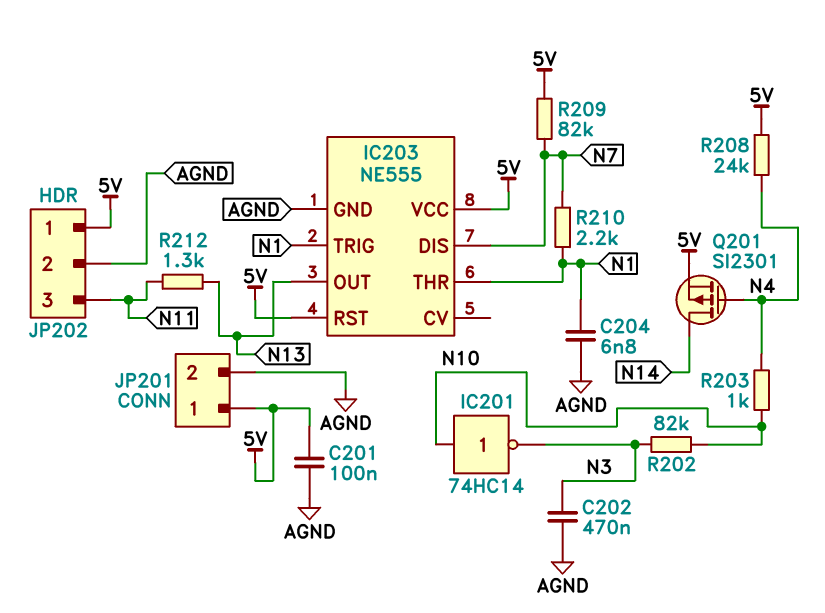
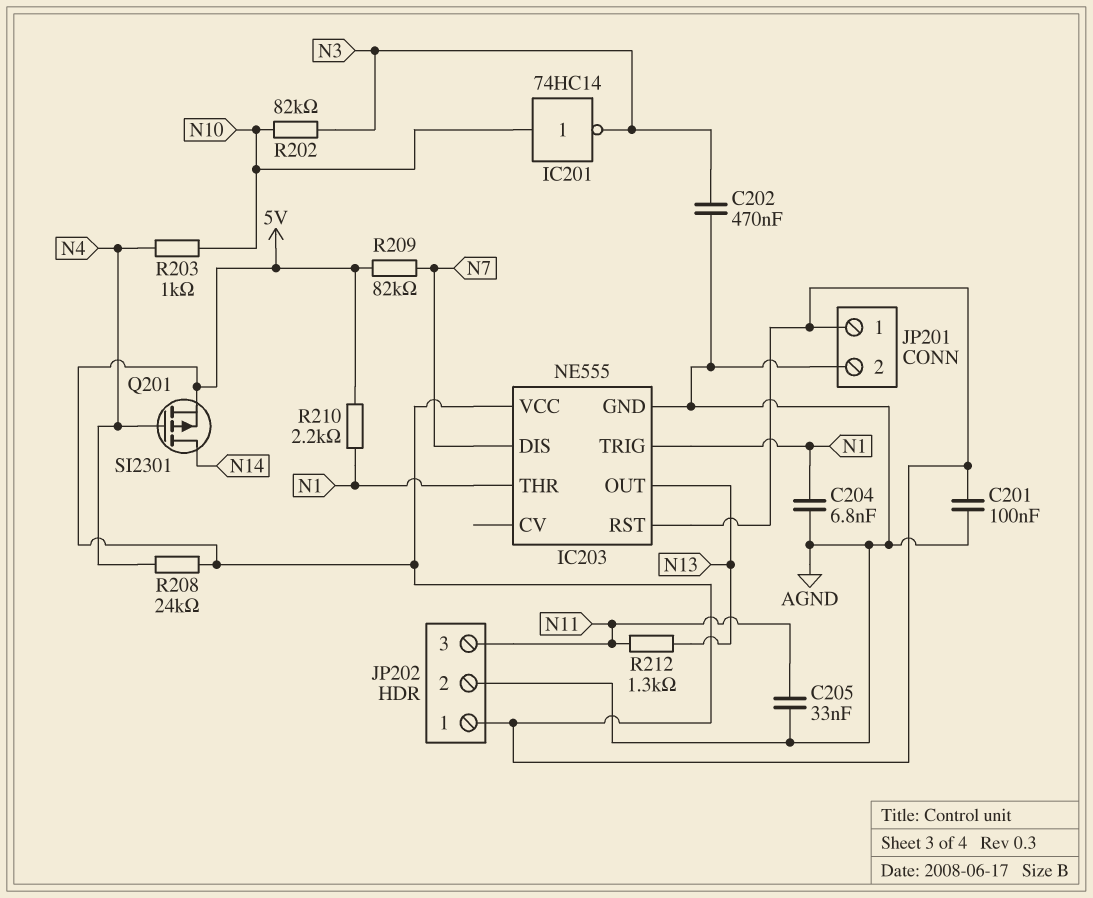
C205: none -> 33nF (AGND, N11)
R210: 2.2k (N1, N7) -> 2.2k (5V, N1)

